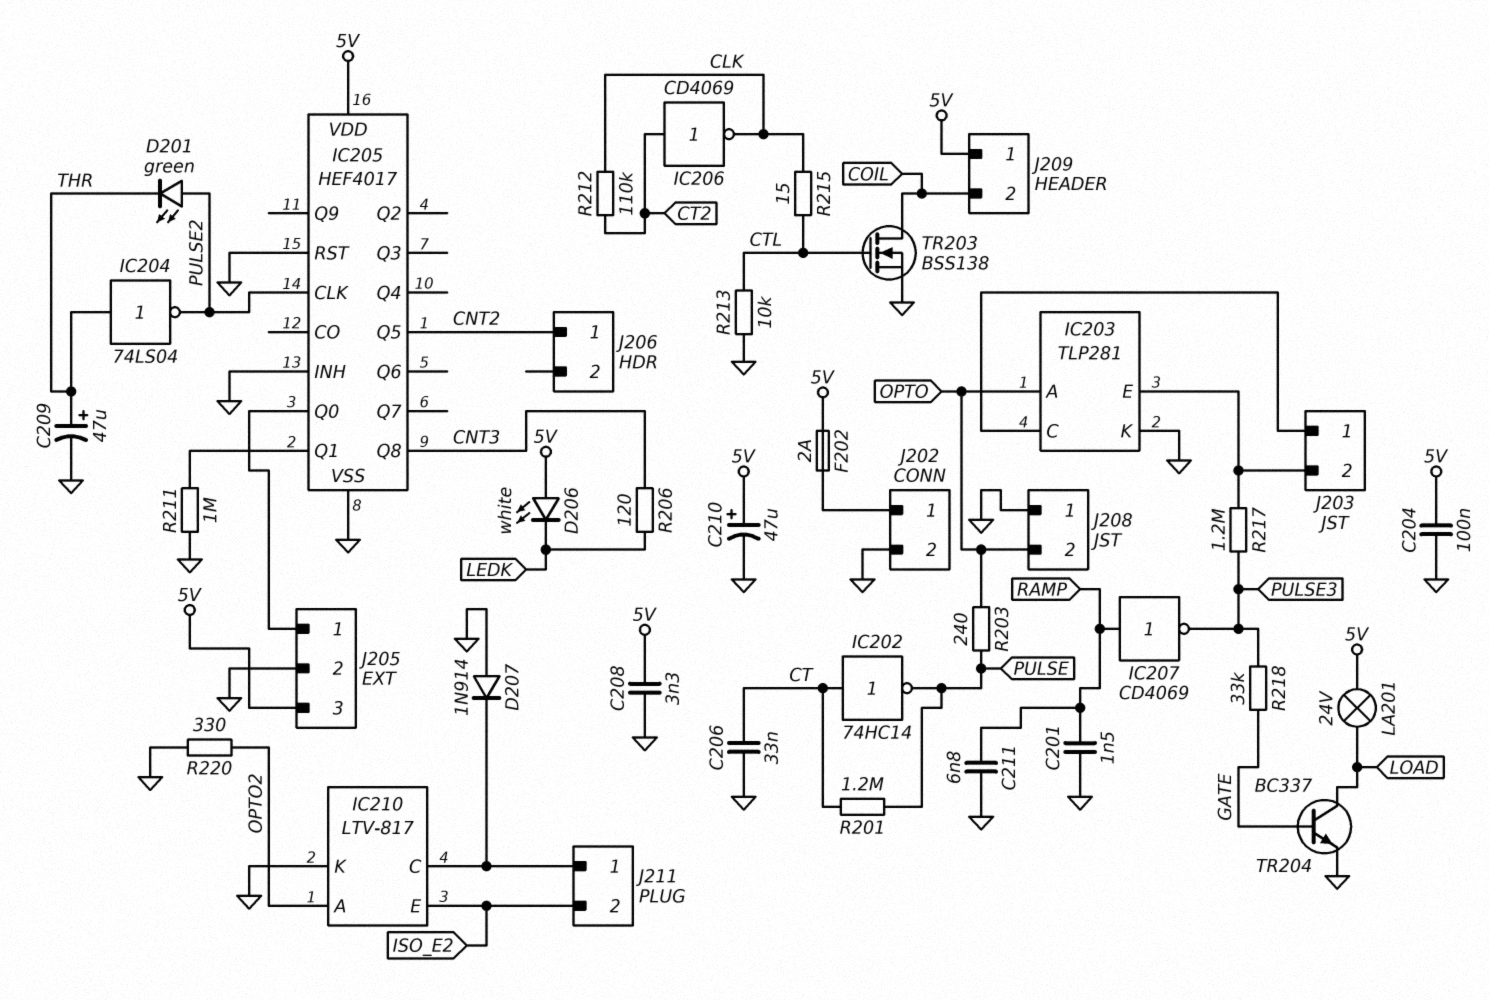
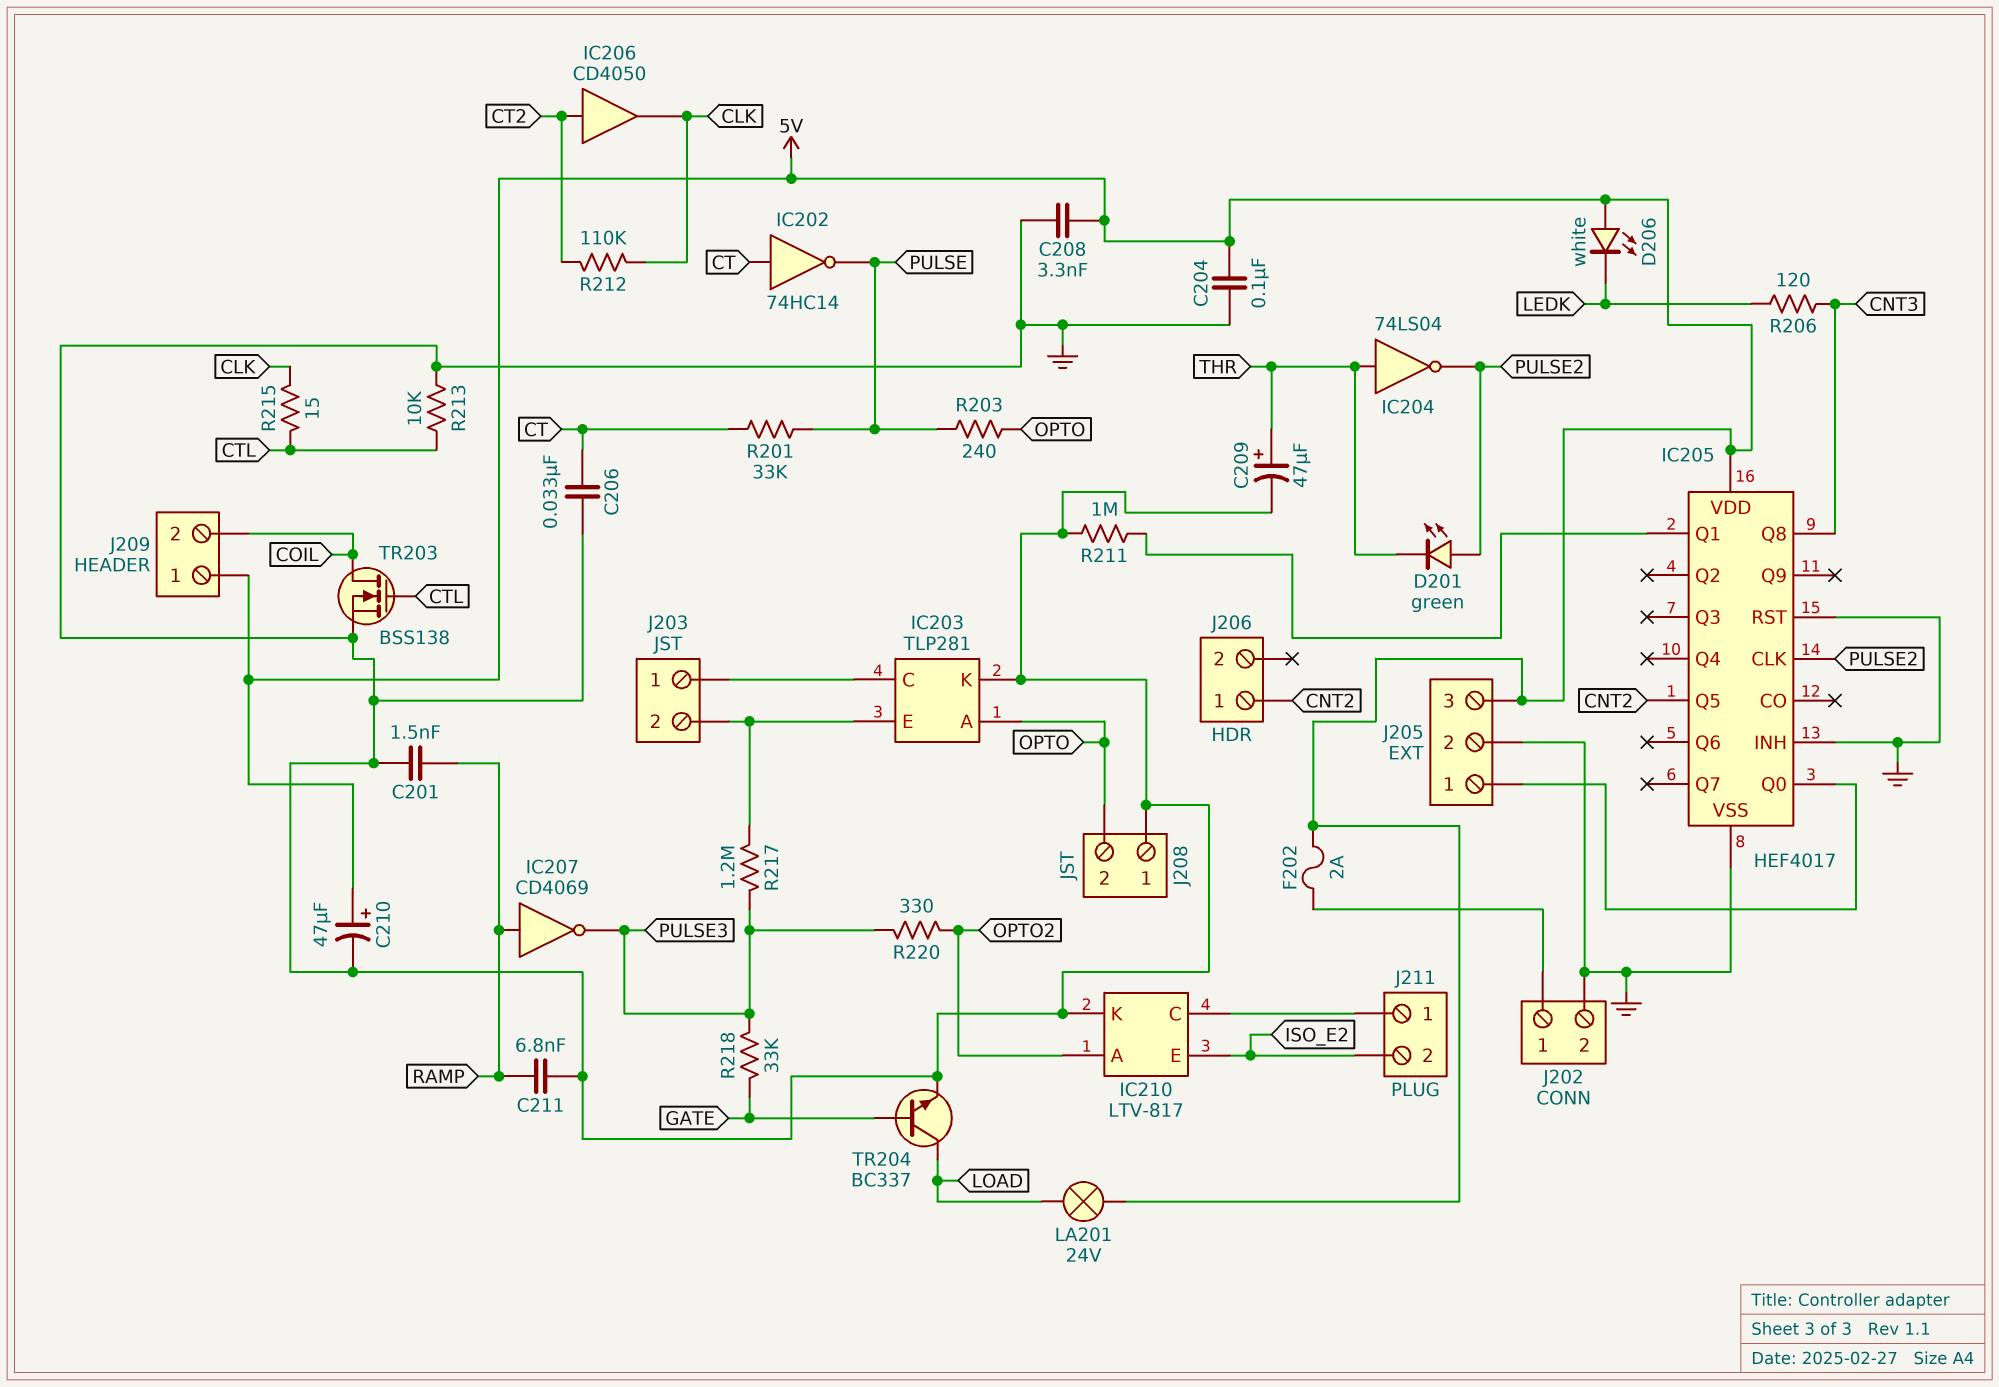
D207: diode 1N914 (A GND, K IC210/C) -> none
IC206: NOT CD4069 (in CT2, out CLK) -> buffer CD4050 (in CT2, out CLK)
R201: 1.2M (CT, PULSE) -> 33k (CT, PULSE)
R220: 330 (GND, OPTO2) -> 330 (OPTO2, PULSE3)

